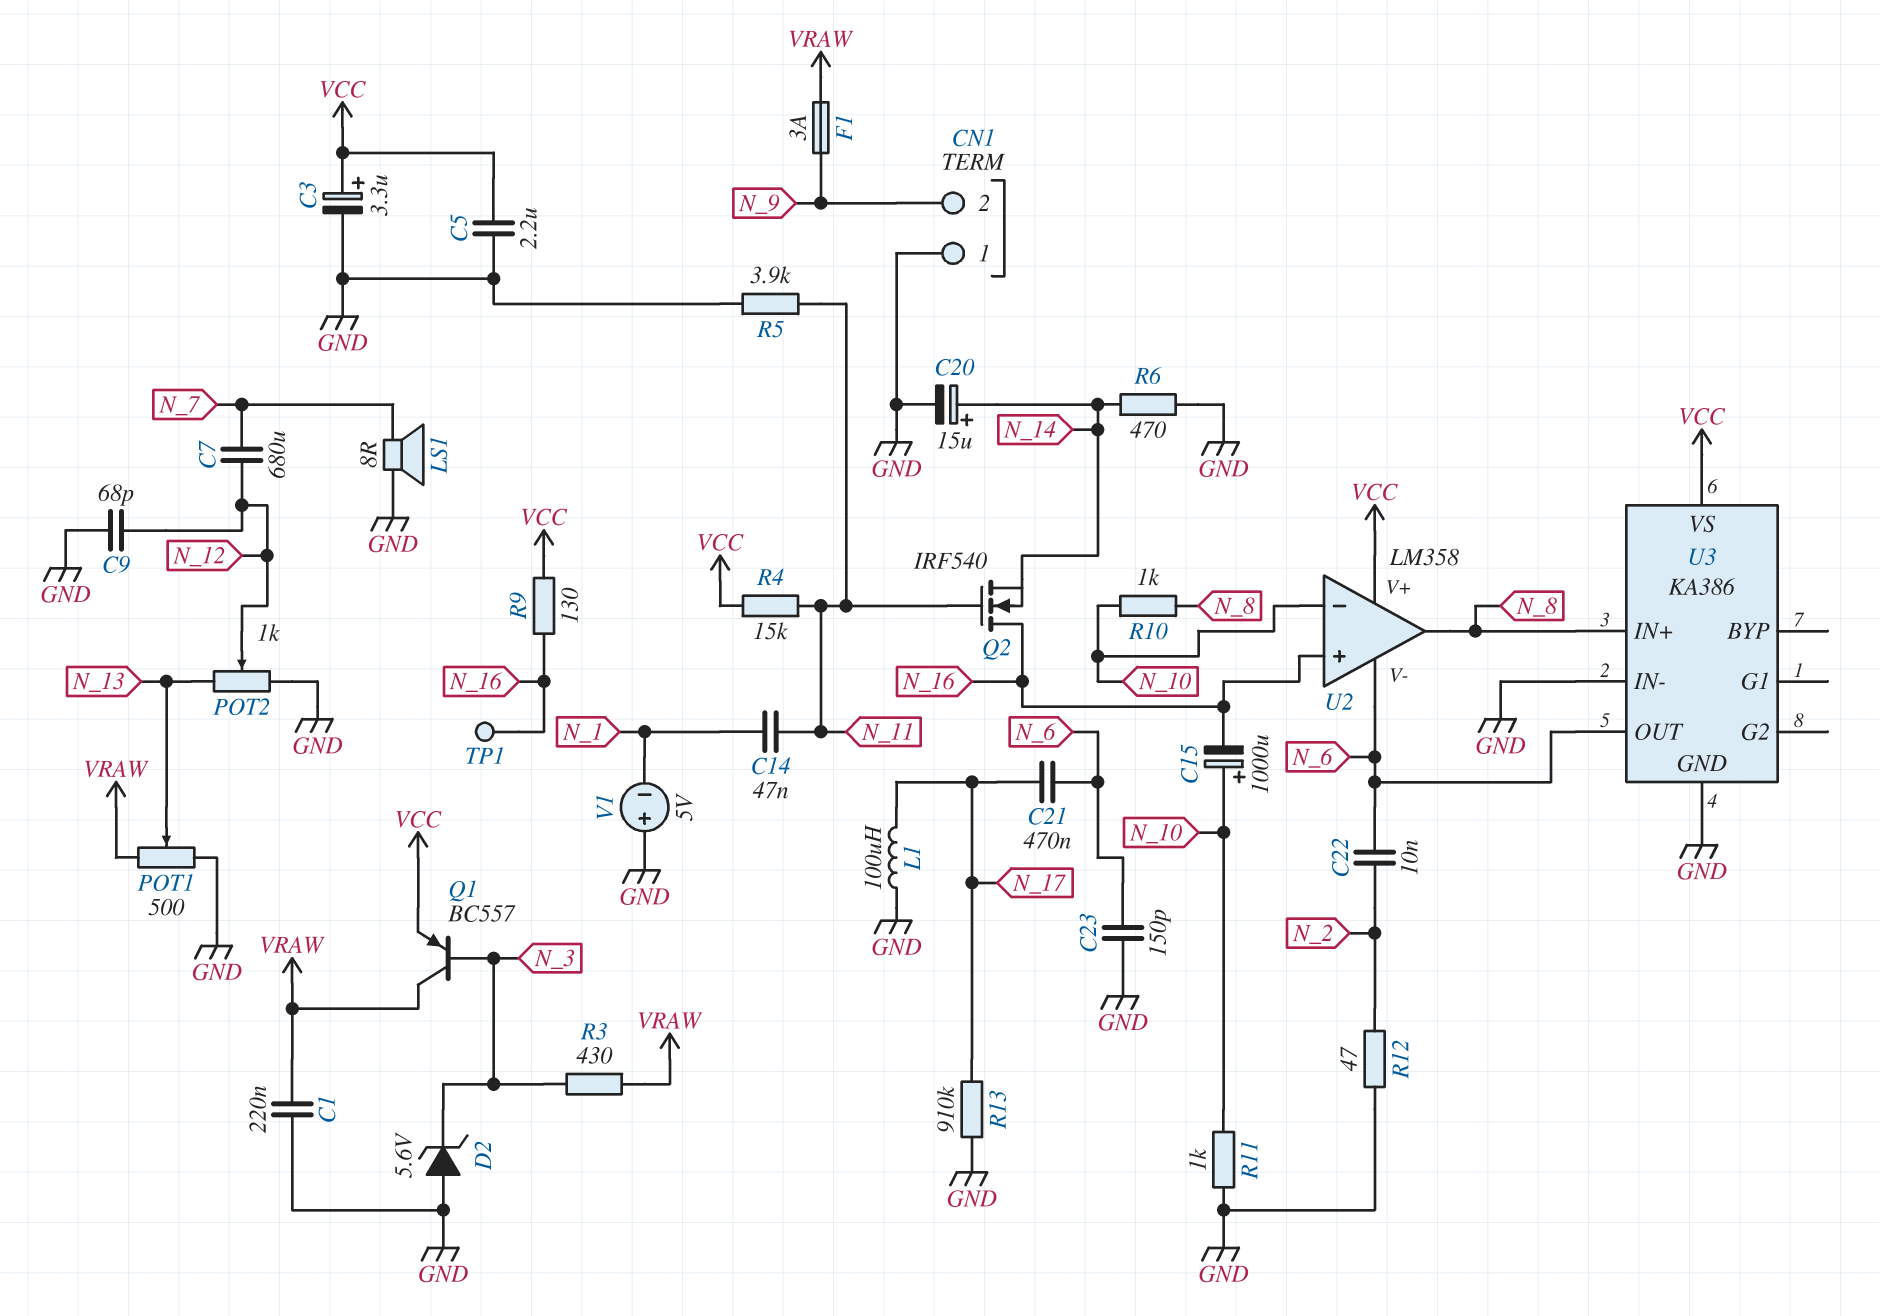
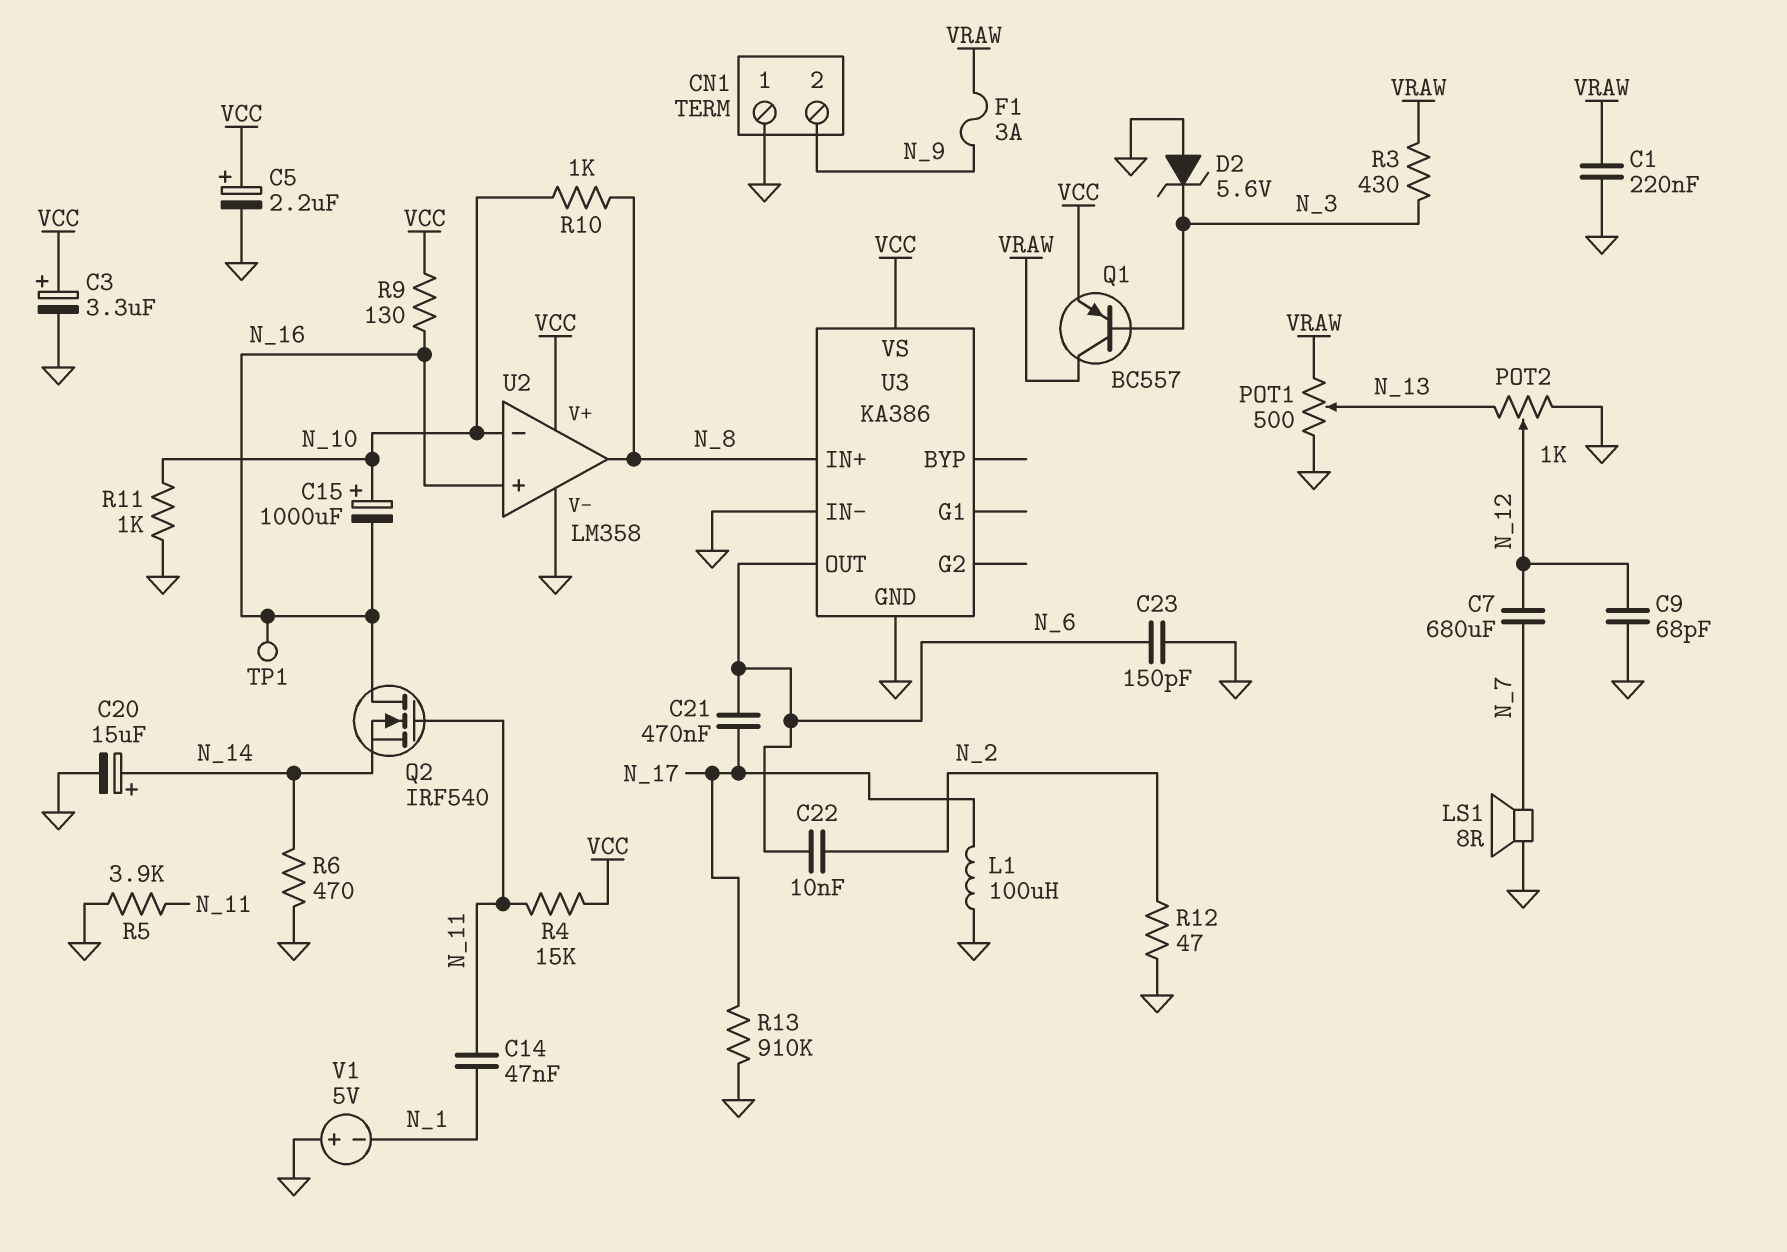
C5: 2.2uF (GND, VCC) -> 2.2uF (plus VCC, minus GND)
U2 pin V-: N_6 -> GND

